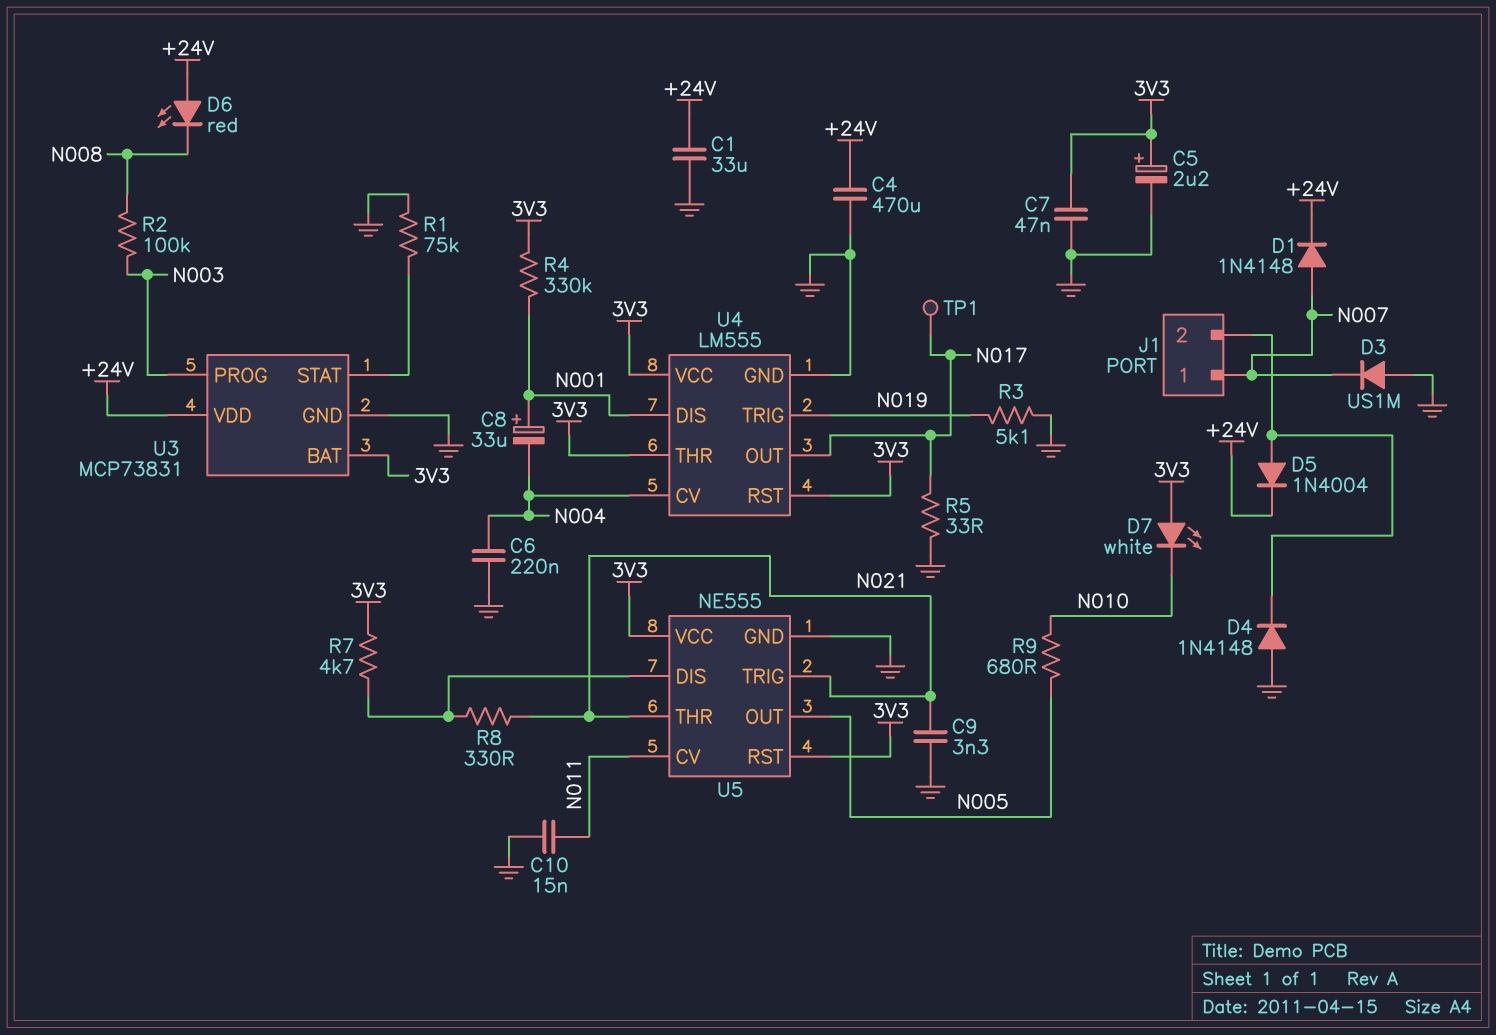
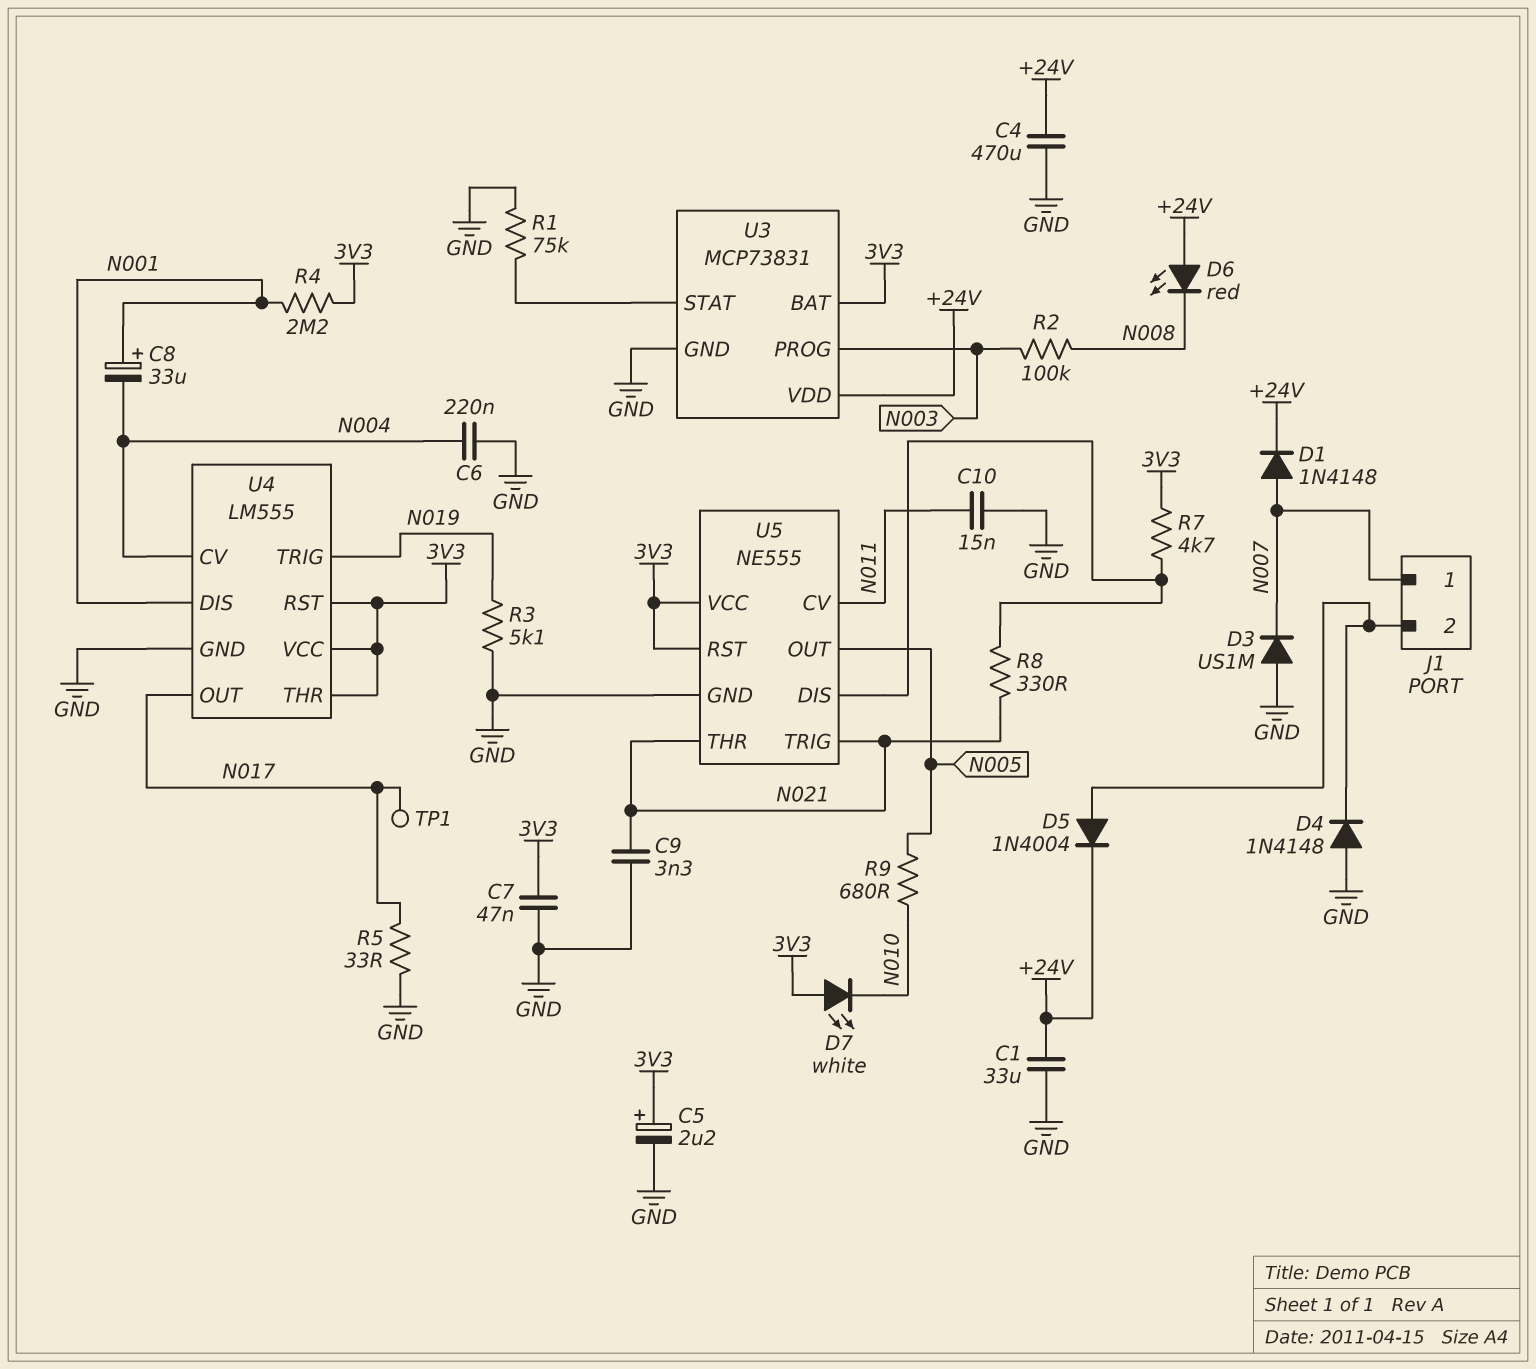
R4: 330k (3V3, N001) -> 2.2M (3V3, N001)

